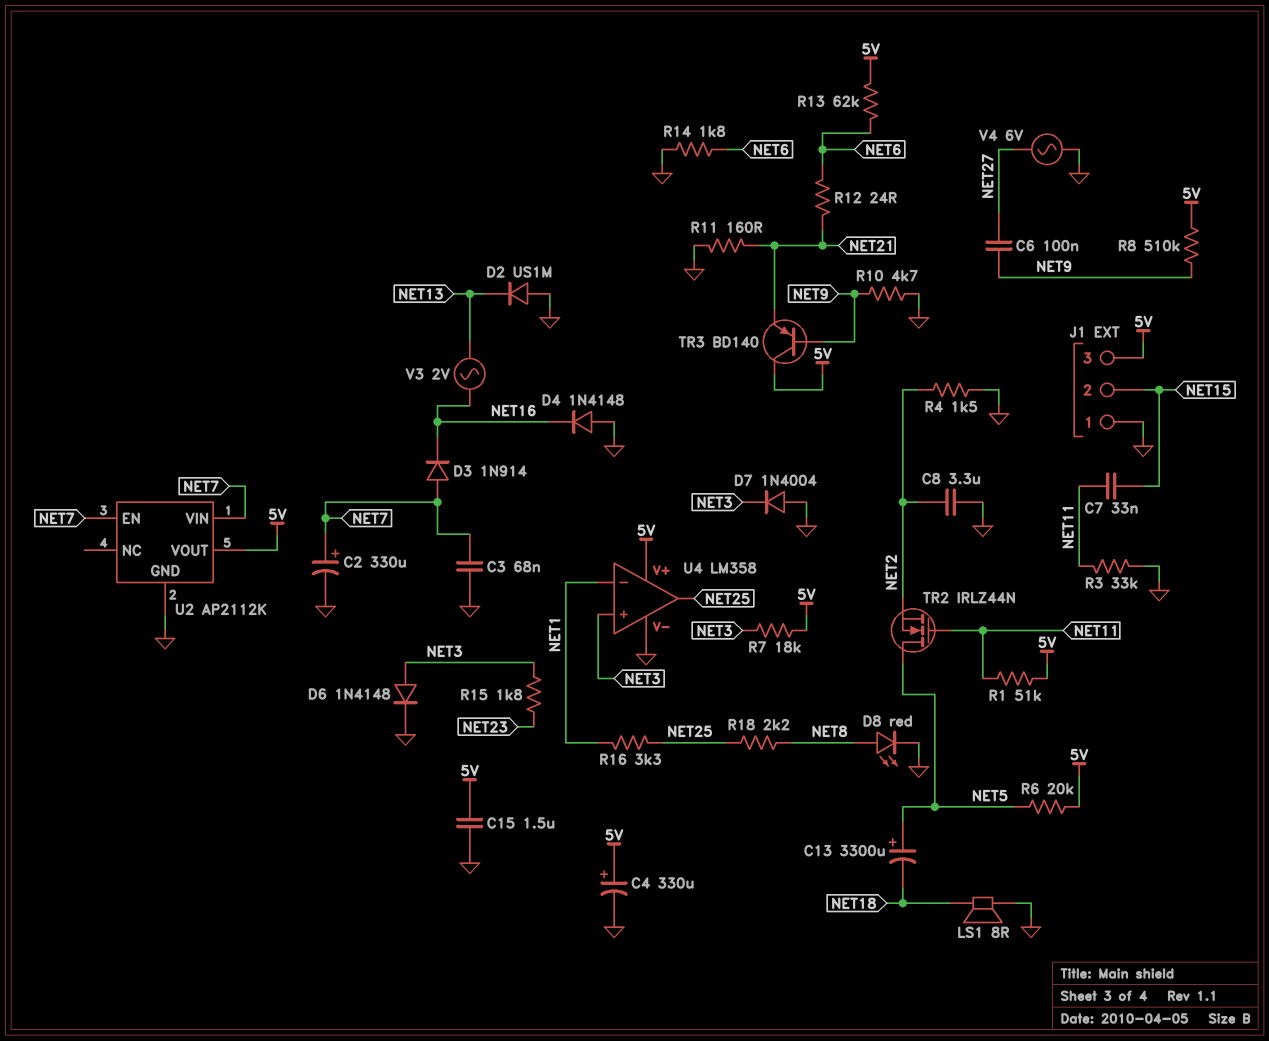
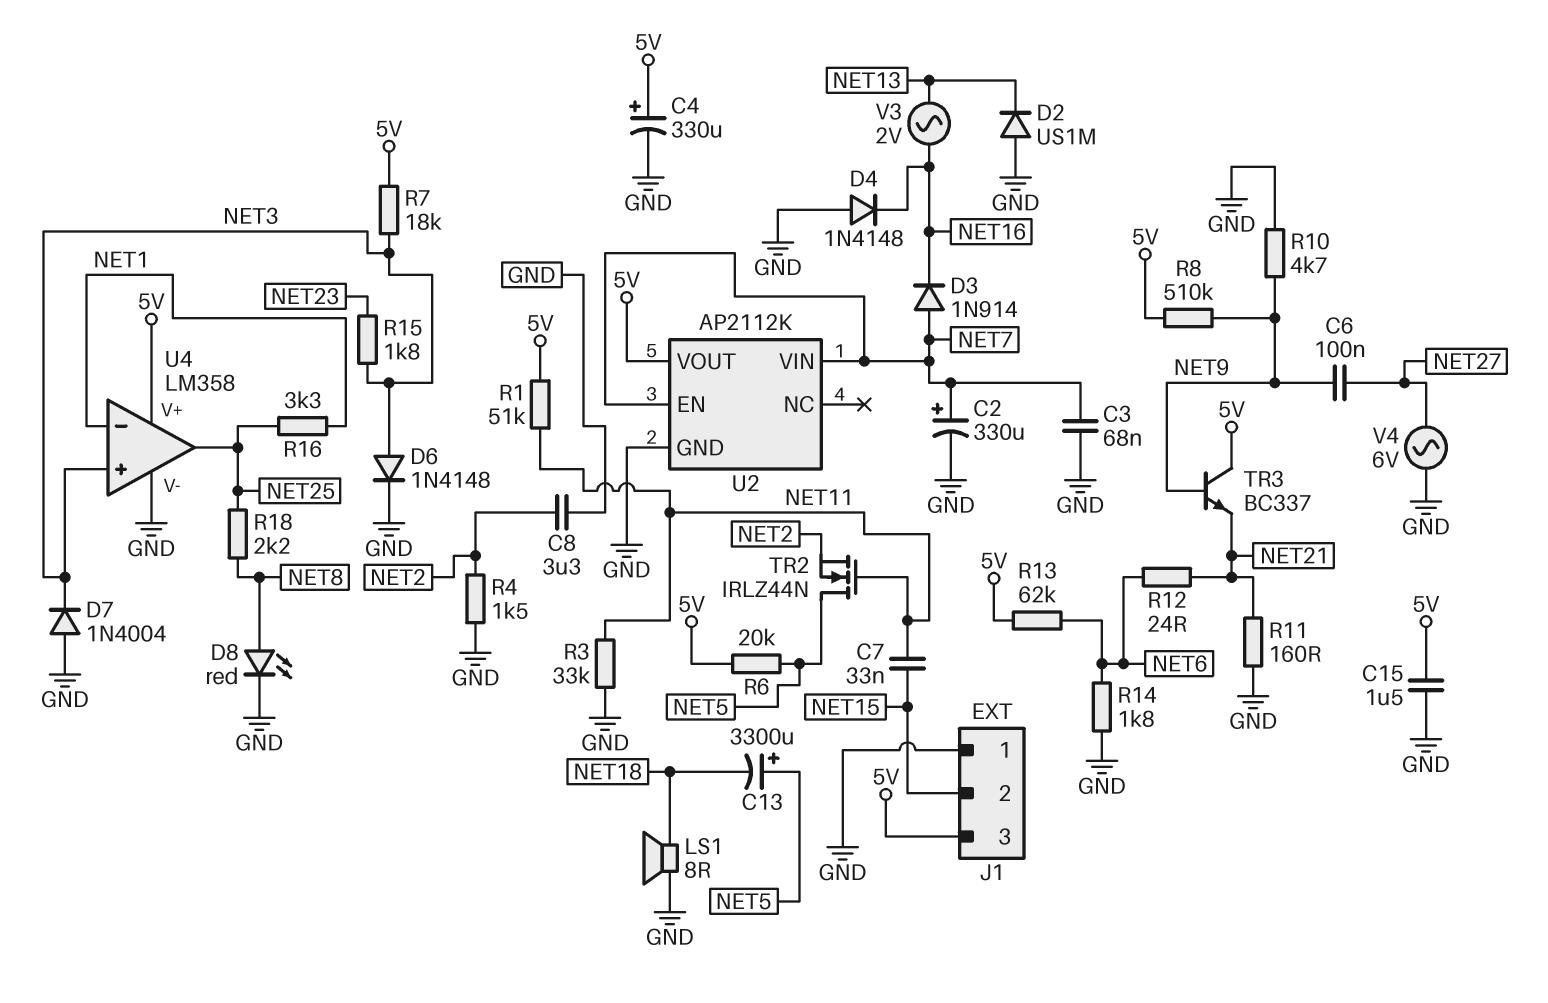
TR3: PNP BD140 (B NET9, C 5V, E NET21) -> NPN BC337 (B NET9, C 5V, E NET21)

